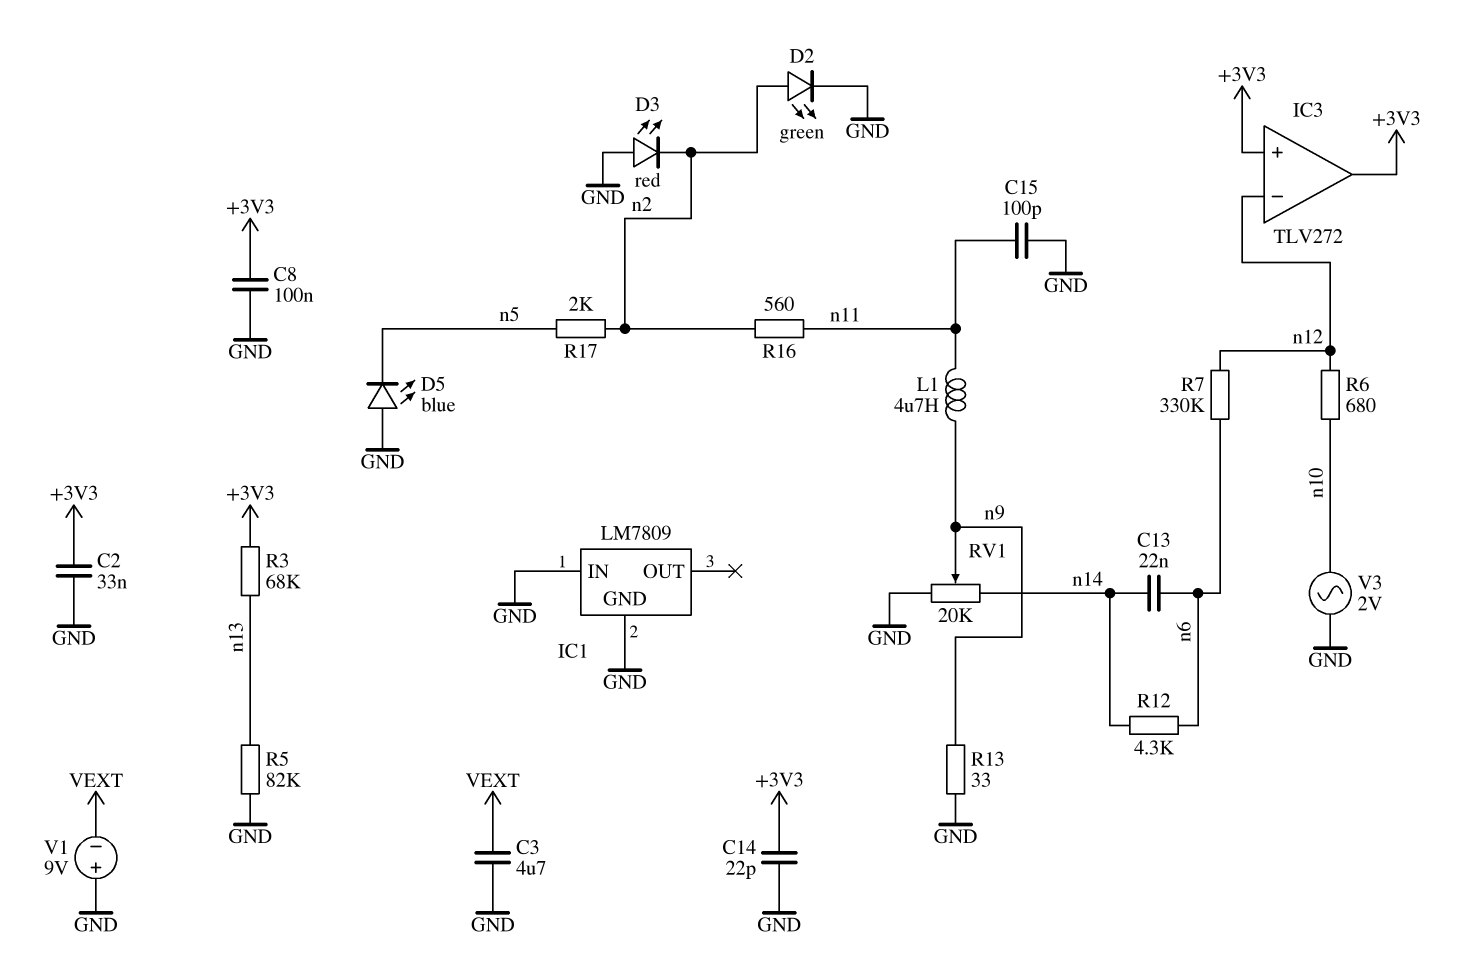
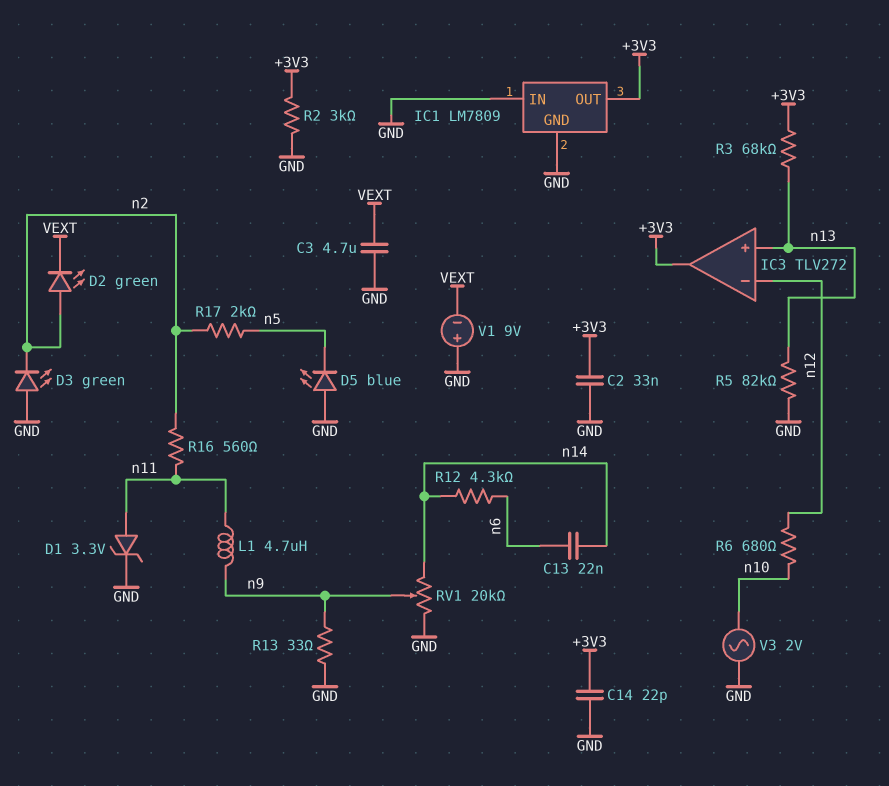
C8: 100nF (+3V3, GND) -> none
C15: 100pF (GND, n11) -> none
D1: none -> zener 3.3V (A n11, K GND)
D2: LED green (A n2, K GND) -> LED green (A n2, K VEXT)
D3: LED red (A GND, K n2) -> LED green (A GND, K n2)
IC1 pin OUT: none -> +3V3
IC3 pin in+: +3V3 -> n13
R2: none -> 3k (+3V3, GND)
R7: 330k (n6, n12) -> none

